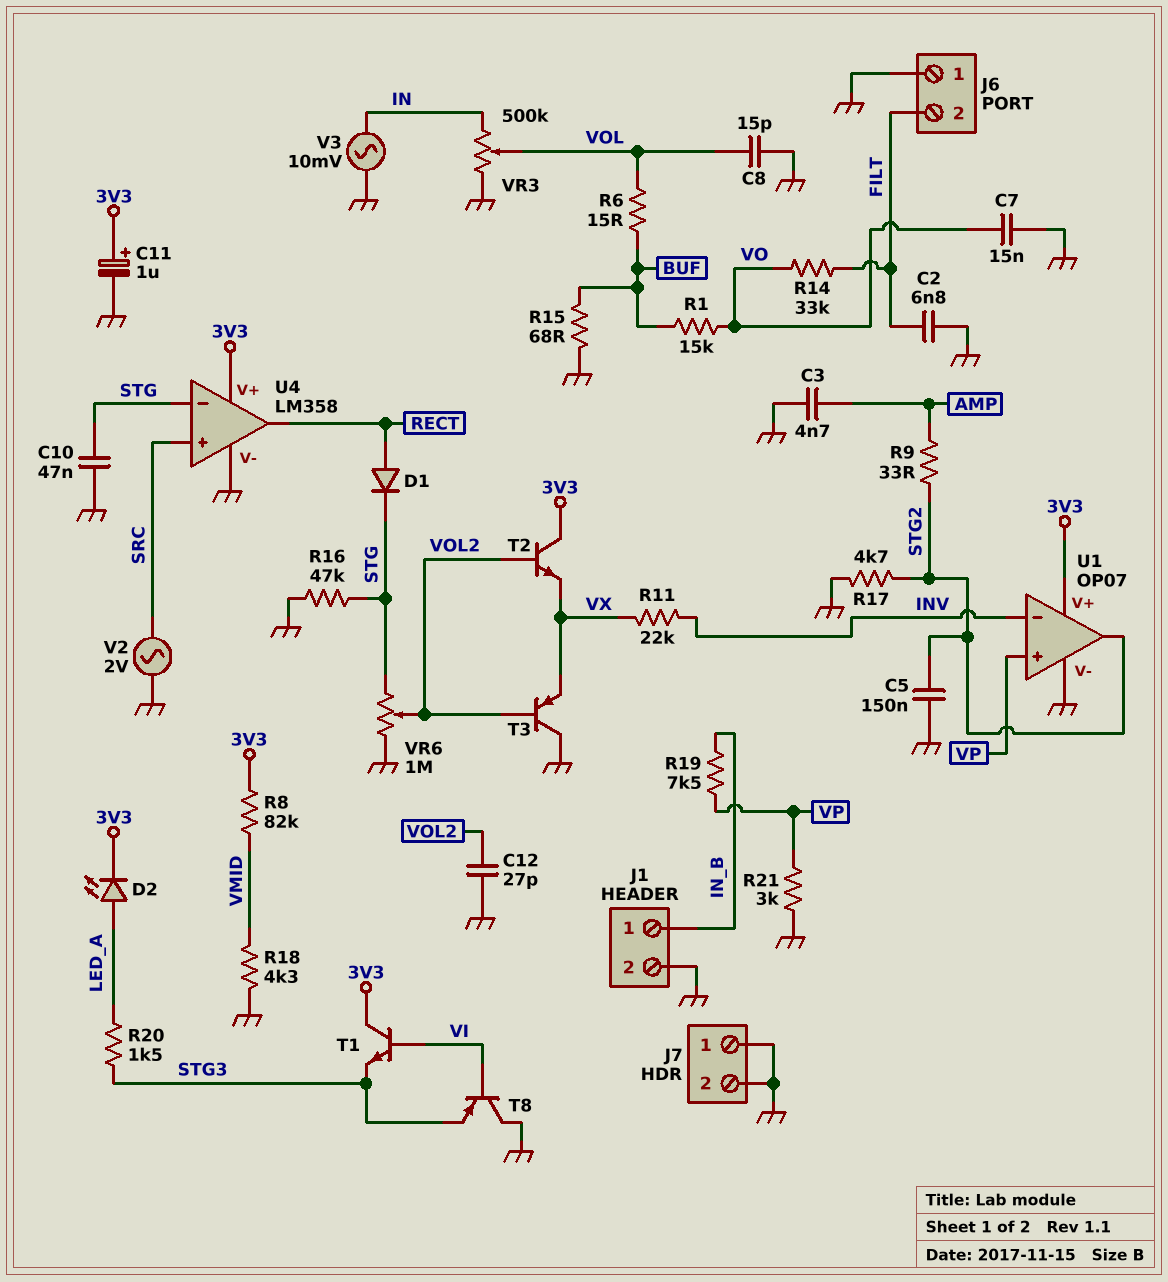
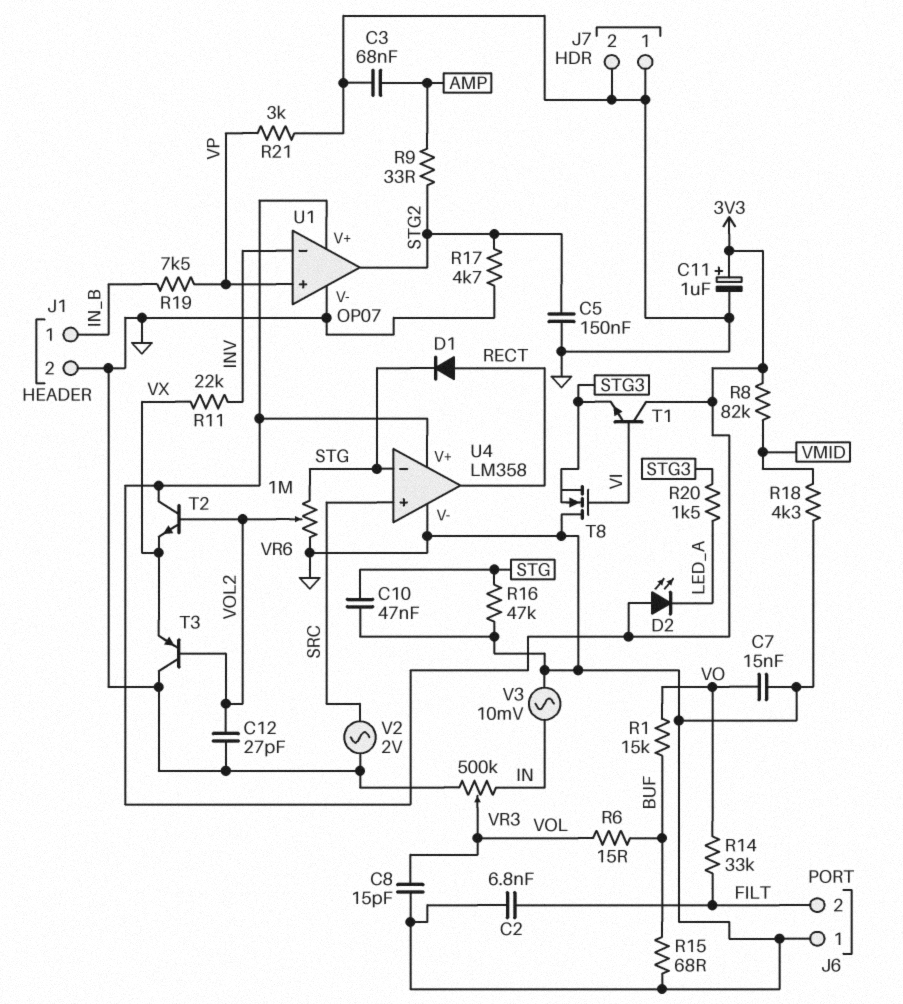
C3: 4.7nF (AMP, GND) -> 68nF (AMP, GND)
D2: LED (A LED_A, K 3V3) -> LED (A 3V3, K LED_A)
T8: PNP (B VI, C GND, E STG3) -> NMOS (G VI, D GND, S STG3)

